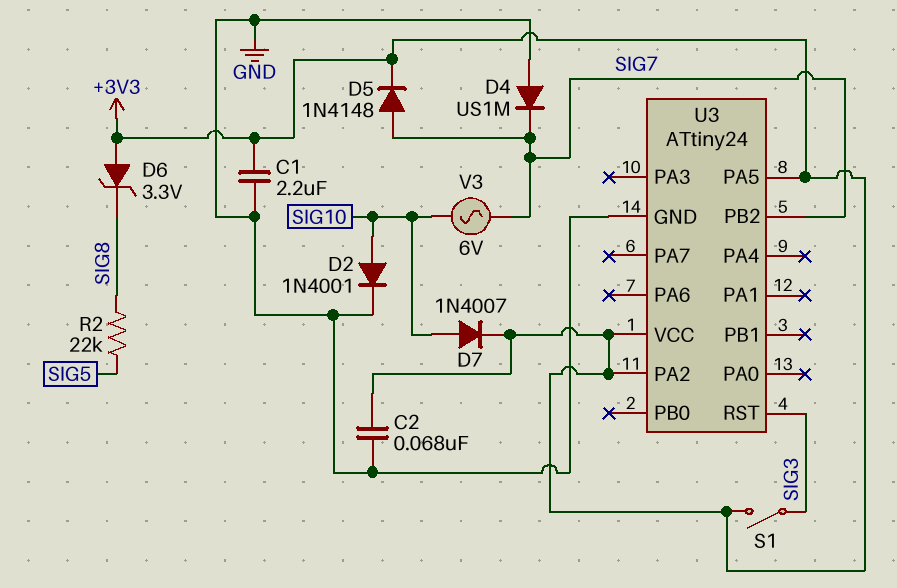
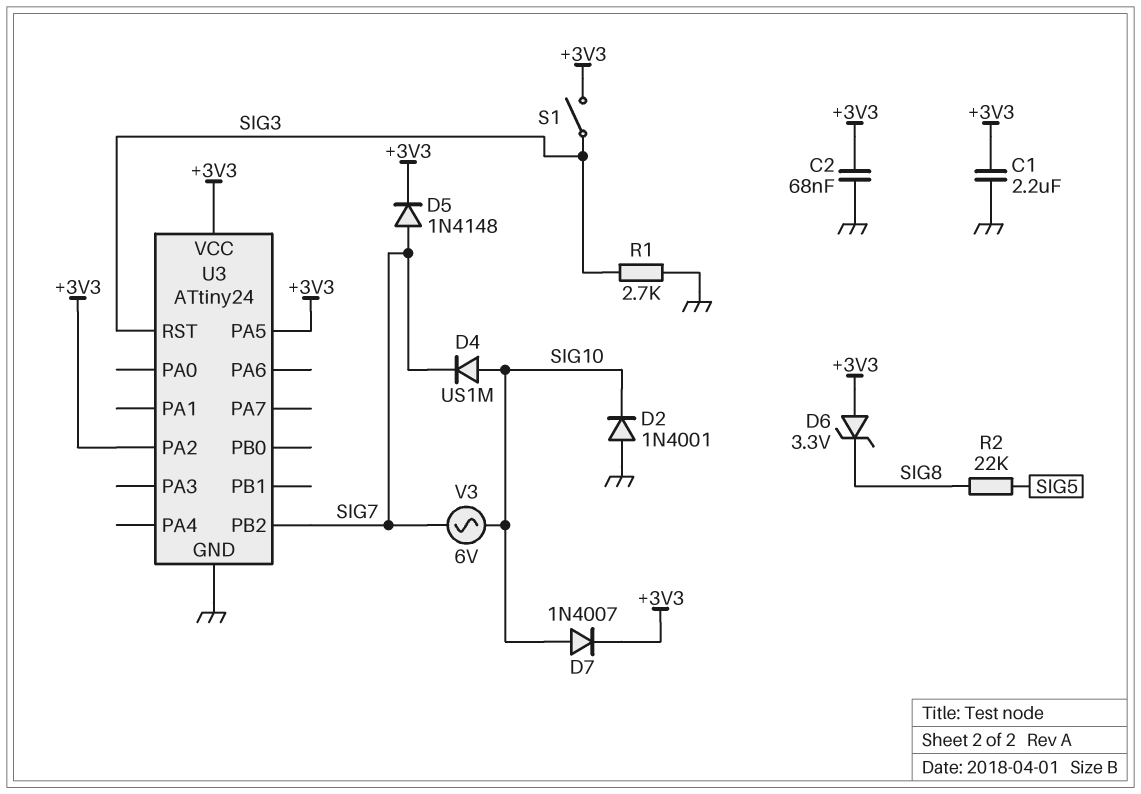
D2: diode 1N4001 (A SIG10, K GND) -> diode 1N4001 (A GND, K SIG10)
D4: diode US1M (A GND, K SIG7) -> diode US1M (A SIG10, K SIG7)
R1: none -> 2.7k (GND, SIG3)

